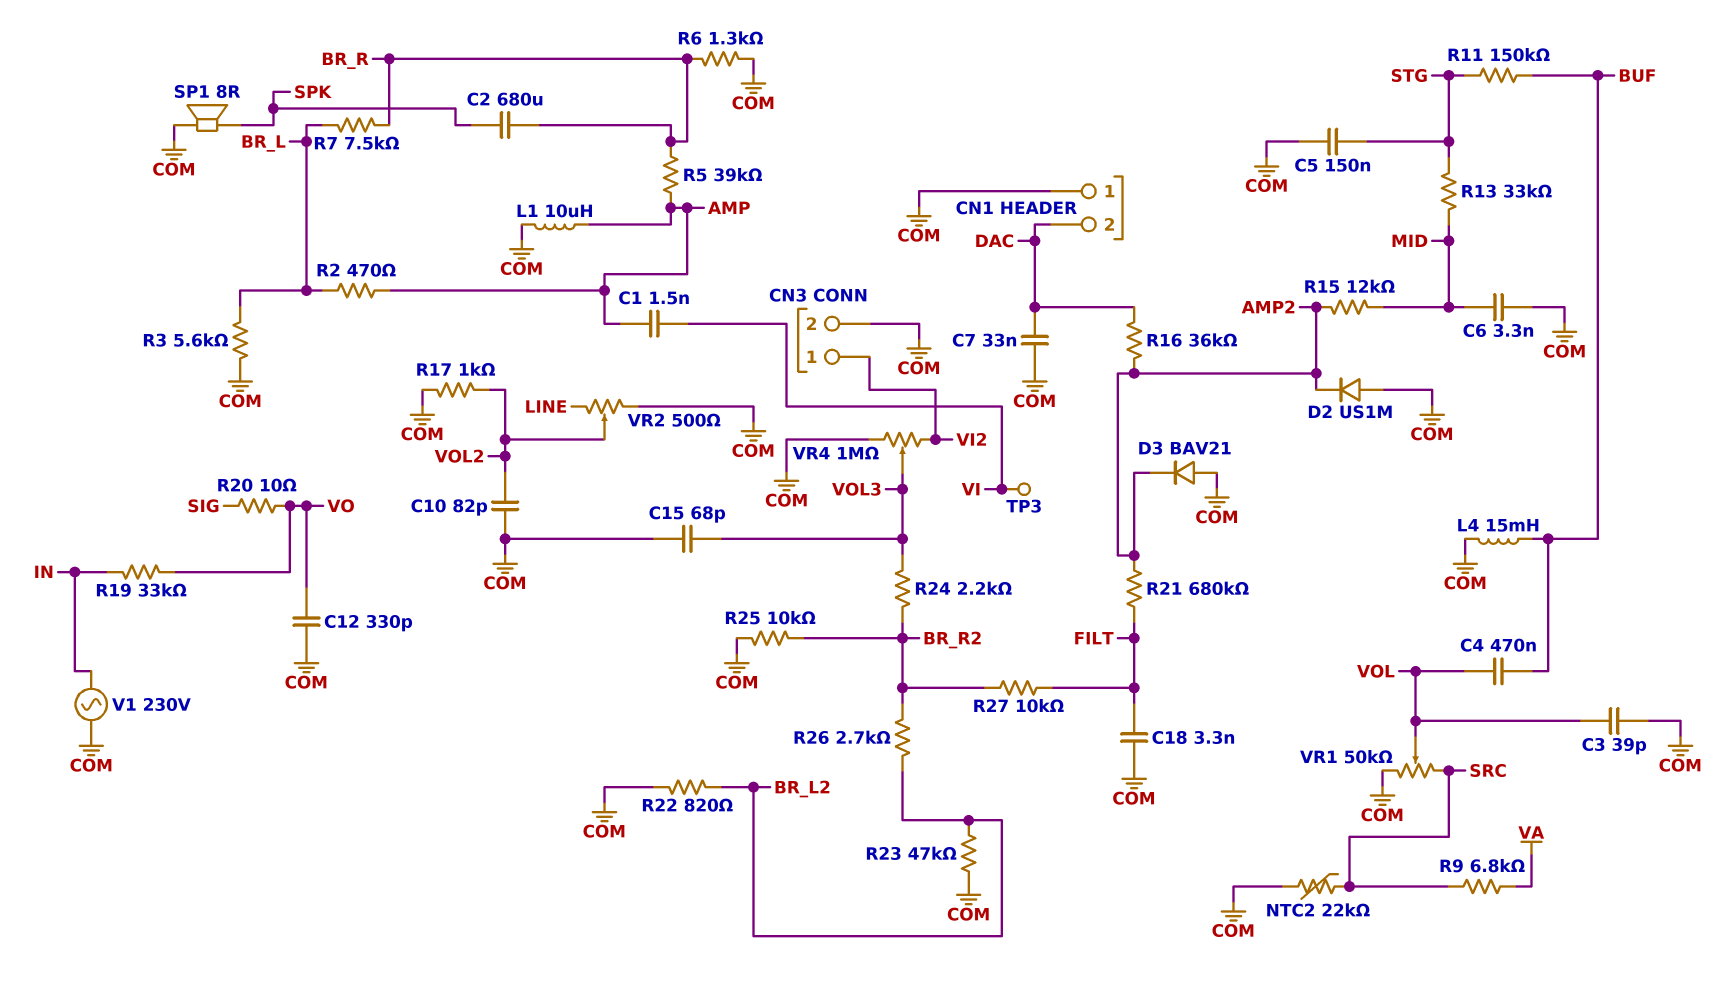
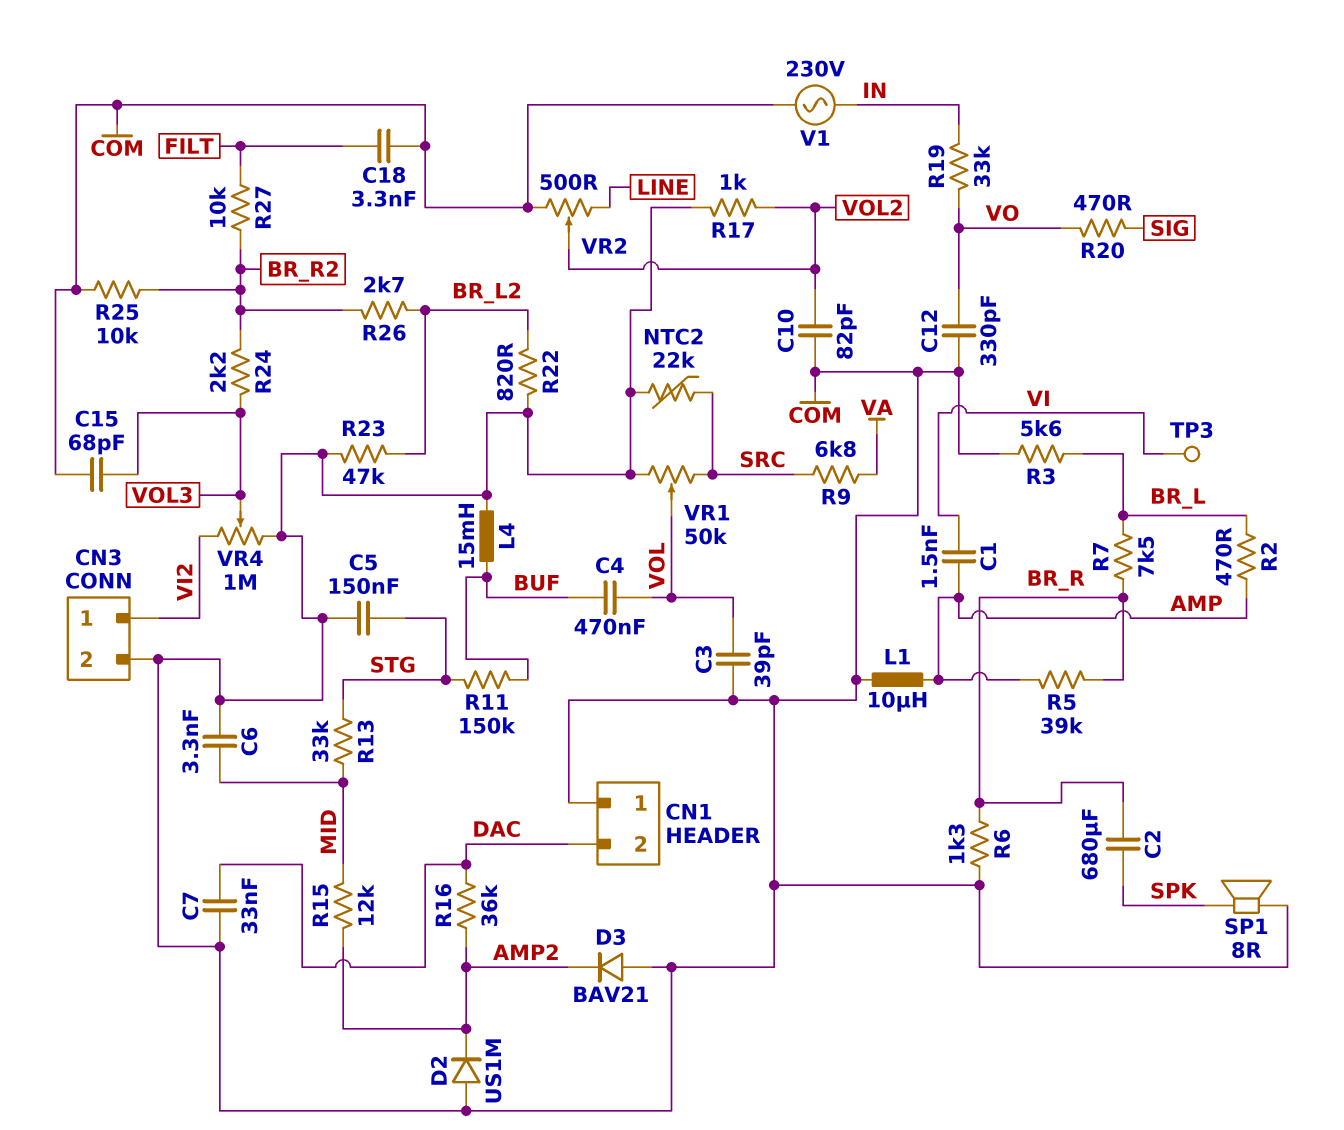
R20: 10 (SIG, VO) -> 470 (SIG, VO)
R21: 680k (AMP2, FILT) -> none

